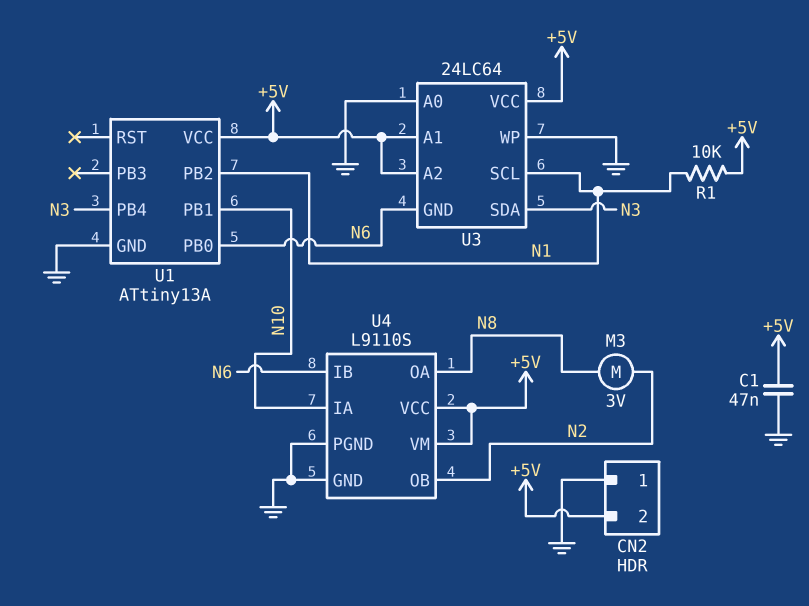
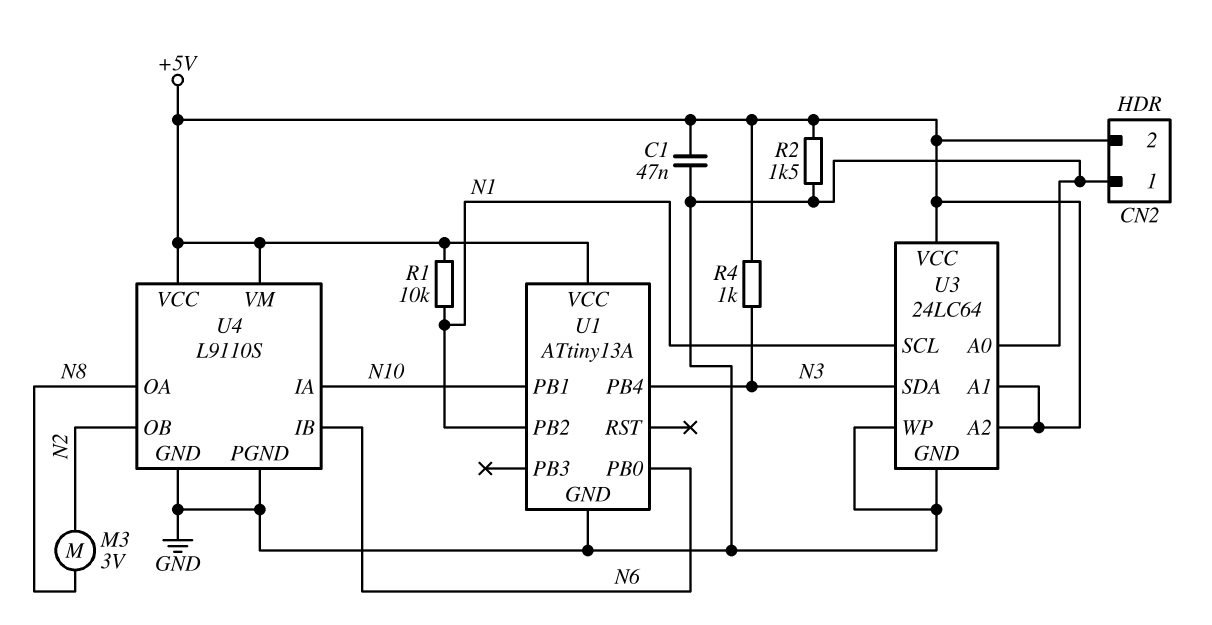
R2: none -> 1.5k (+5V, GND)
R4: none -> 1k (+5V, N3)
U3 pin GND: N6 -> GND

